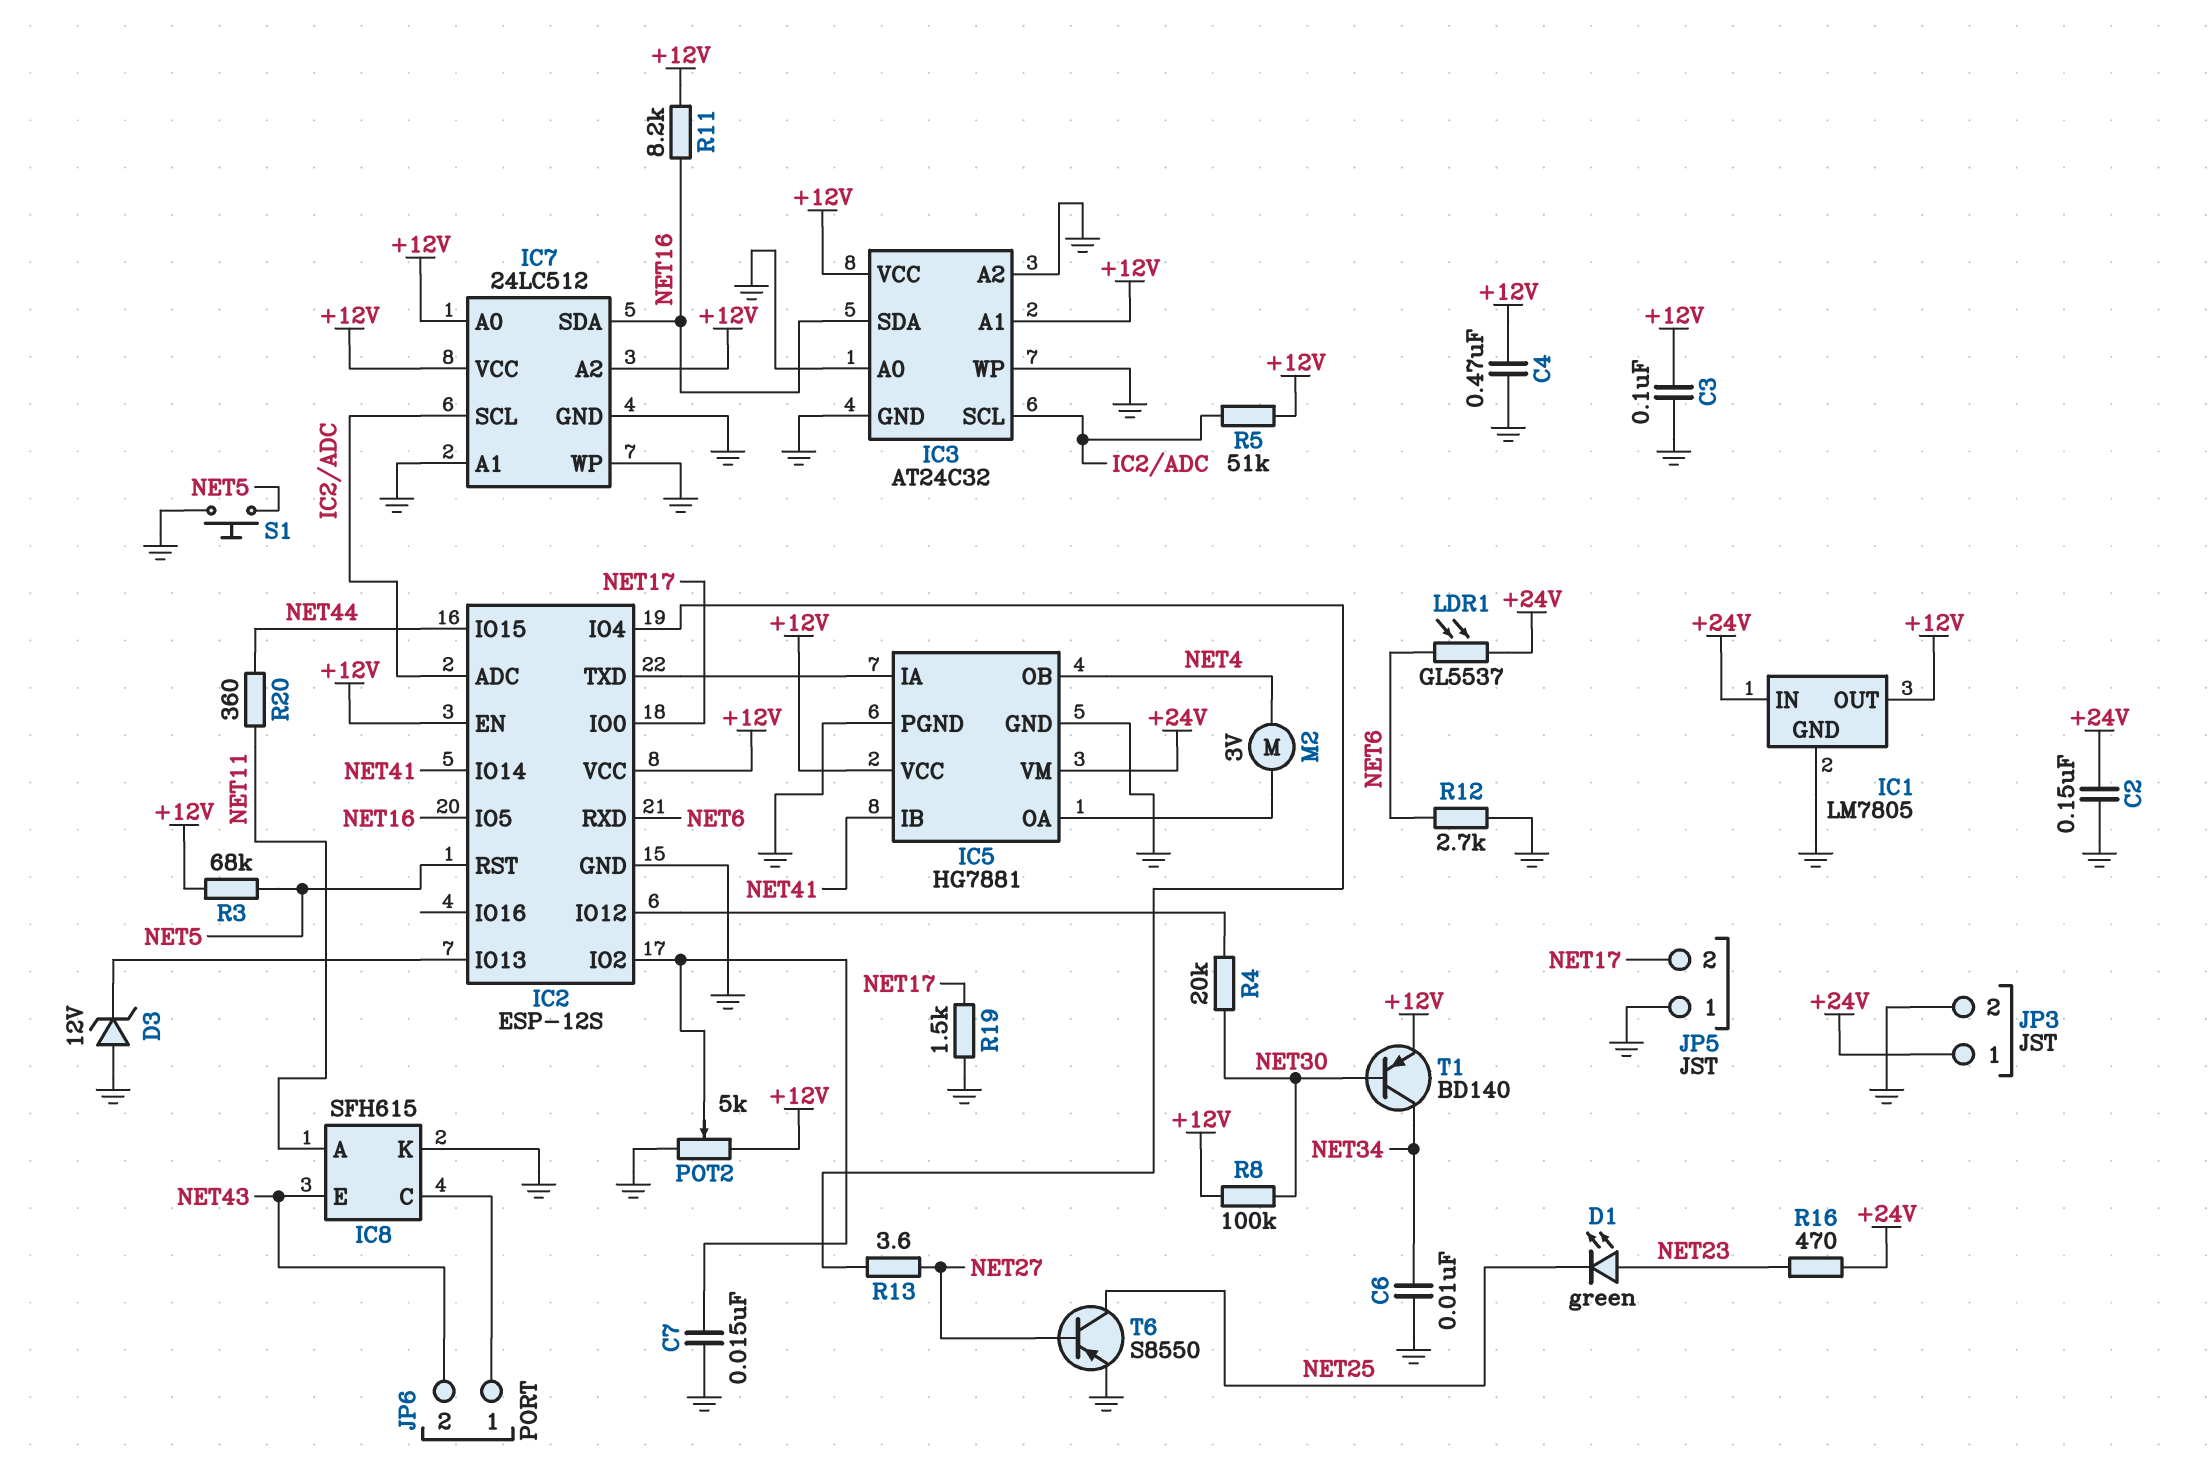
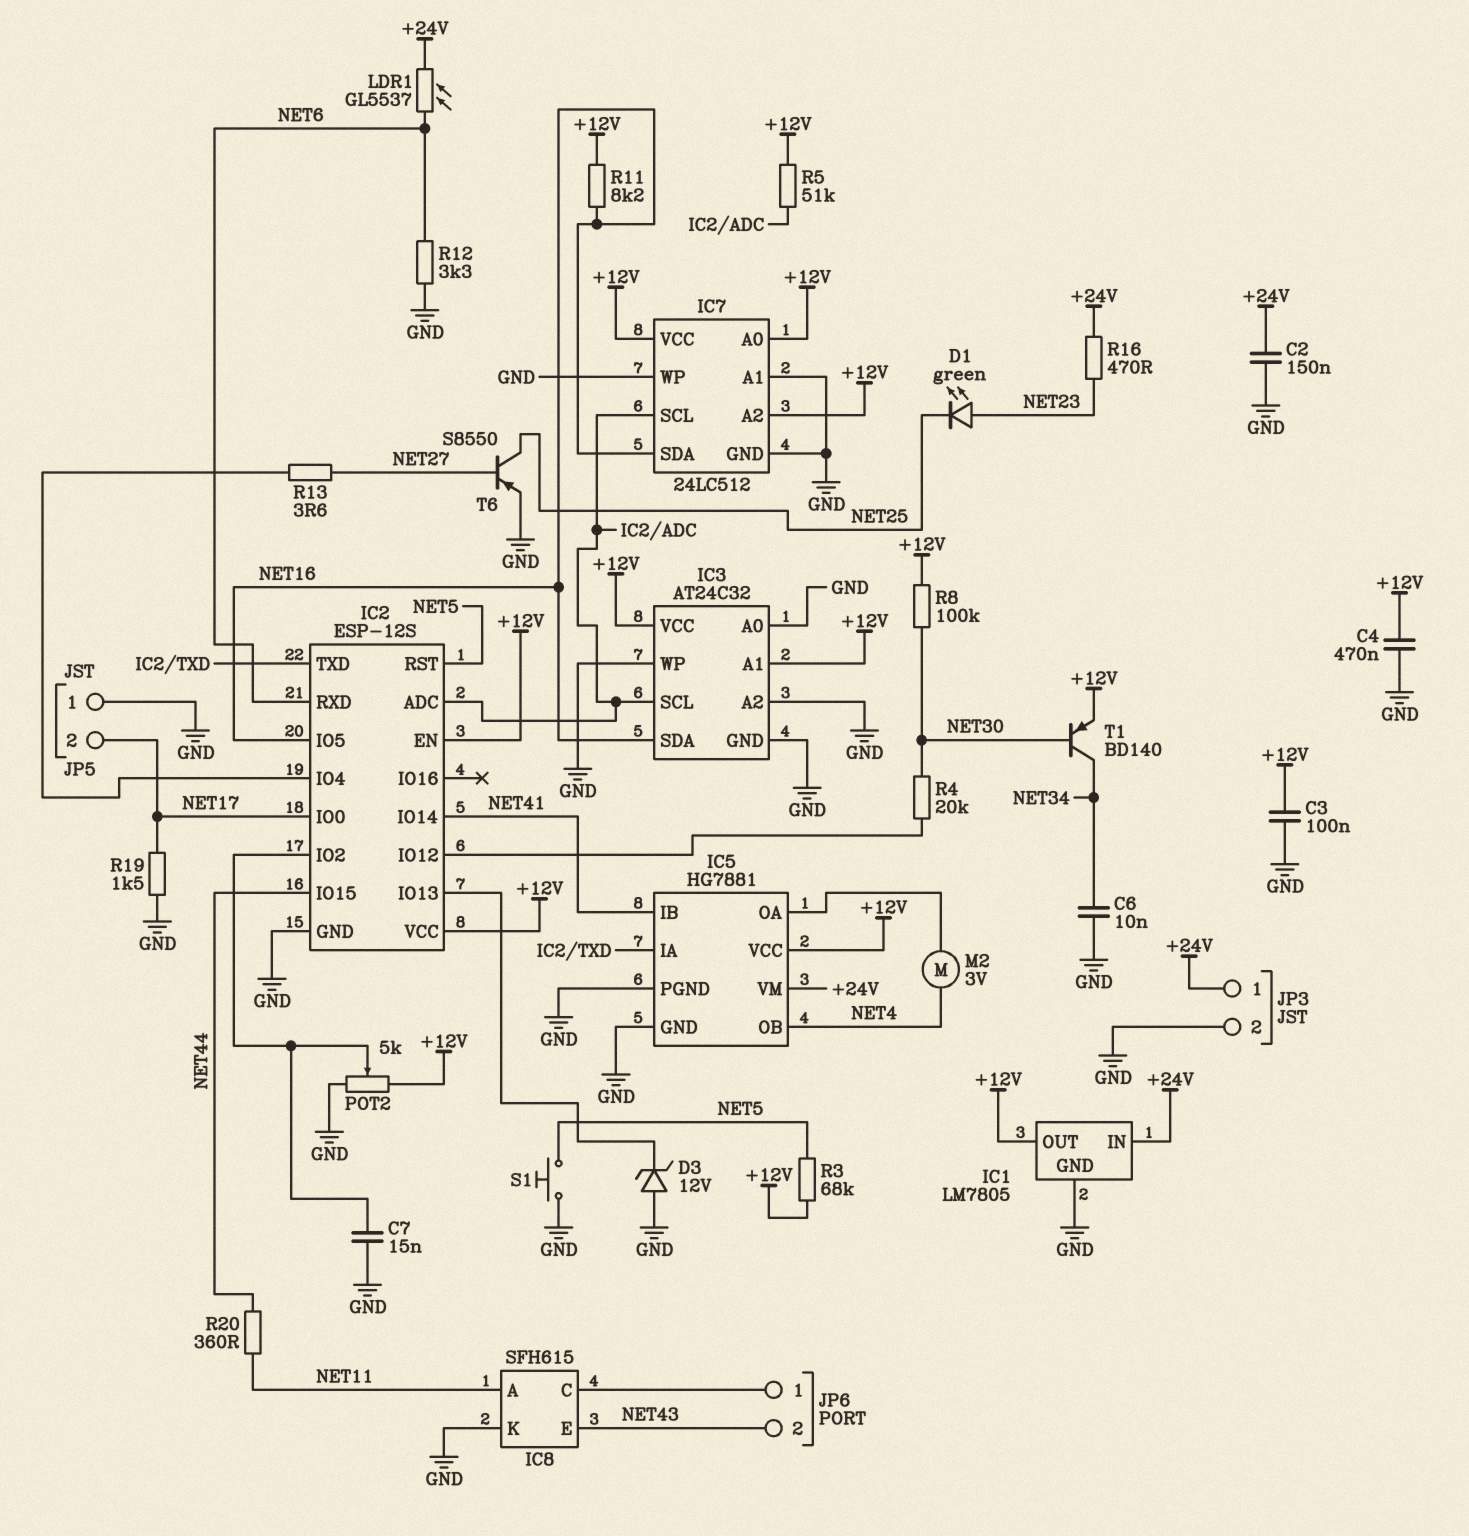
R12: 2.7k (GND, NET6) -> 3.3k (GND, NET6)

